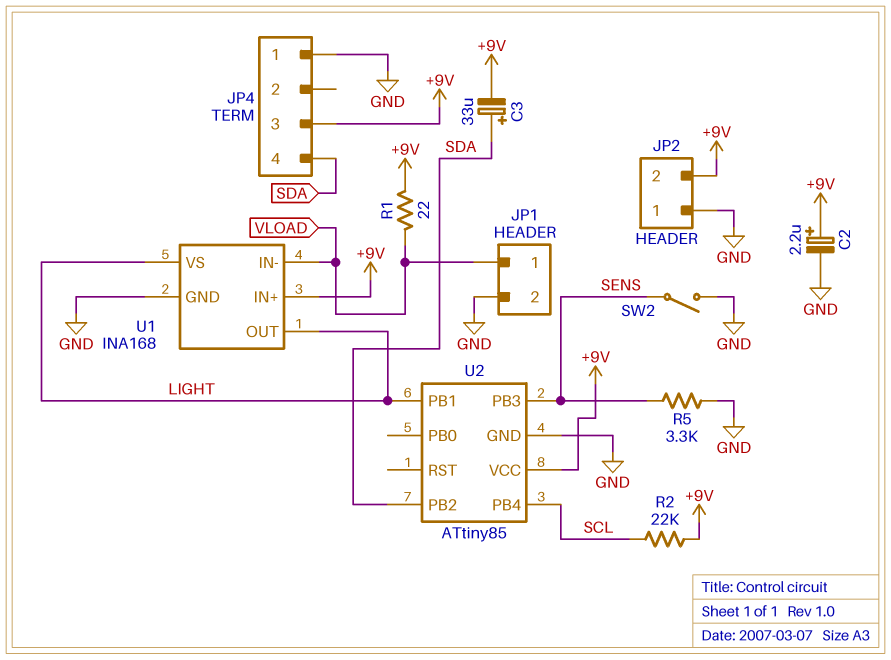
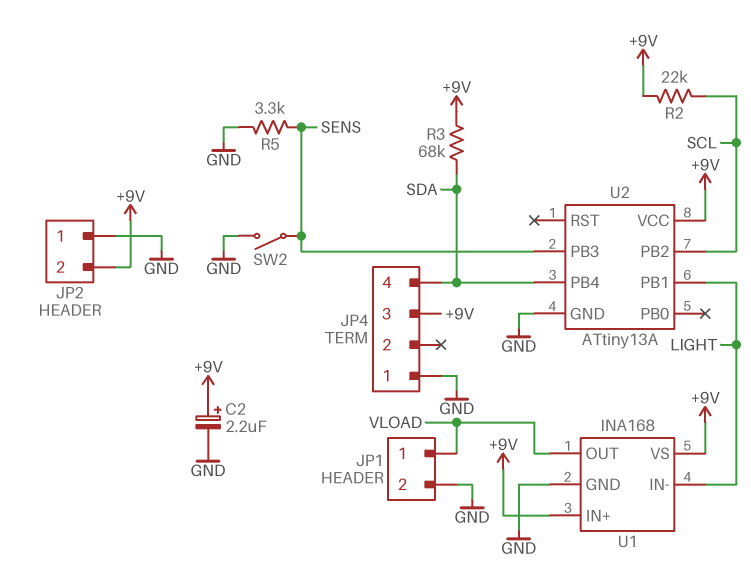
C3: 33uF (plus SDA, minus +9V) -> none
R1: 22 (+9V, VLOAD) -> none
R3: none -> 68k (+9V, SDA)
U1 pin IN-: VLOAD -> LIGHT
U1 pin OUT: LIGHT -> VLOAD
U1 pin VS: LIGHT -> +9V
U2: ATtiny85 -> ATtiny13A
U2 pin PB2: SDA -> SCL
U2 pin PB4: SCL -> SDA

